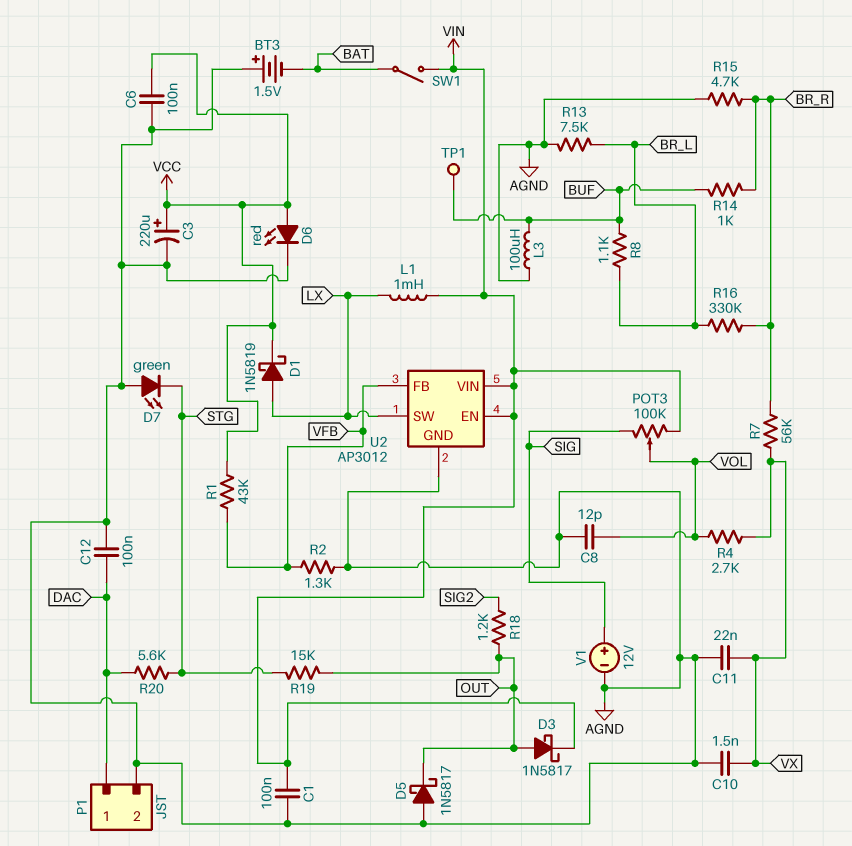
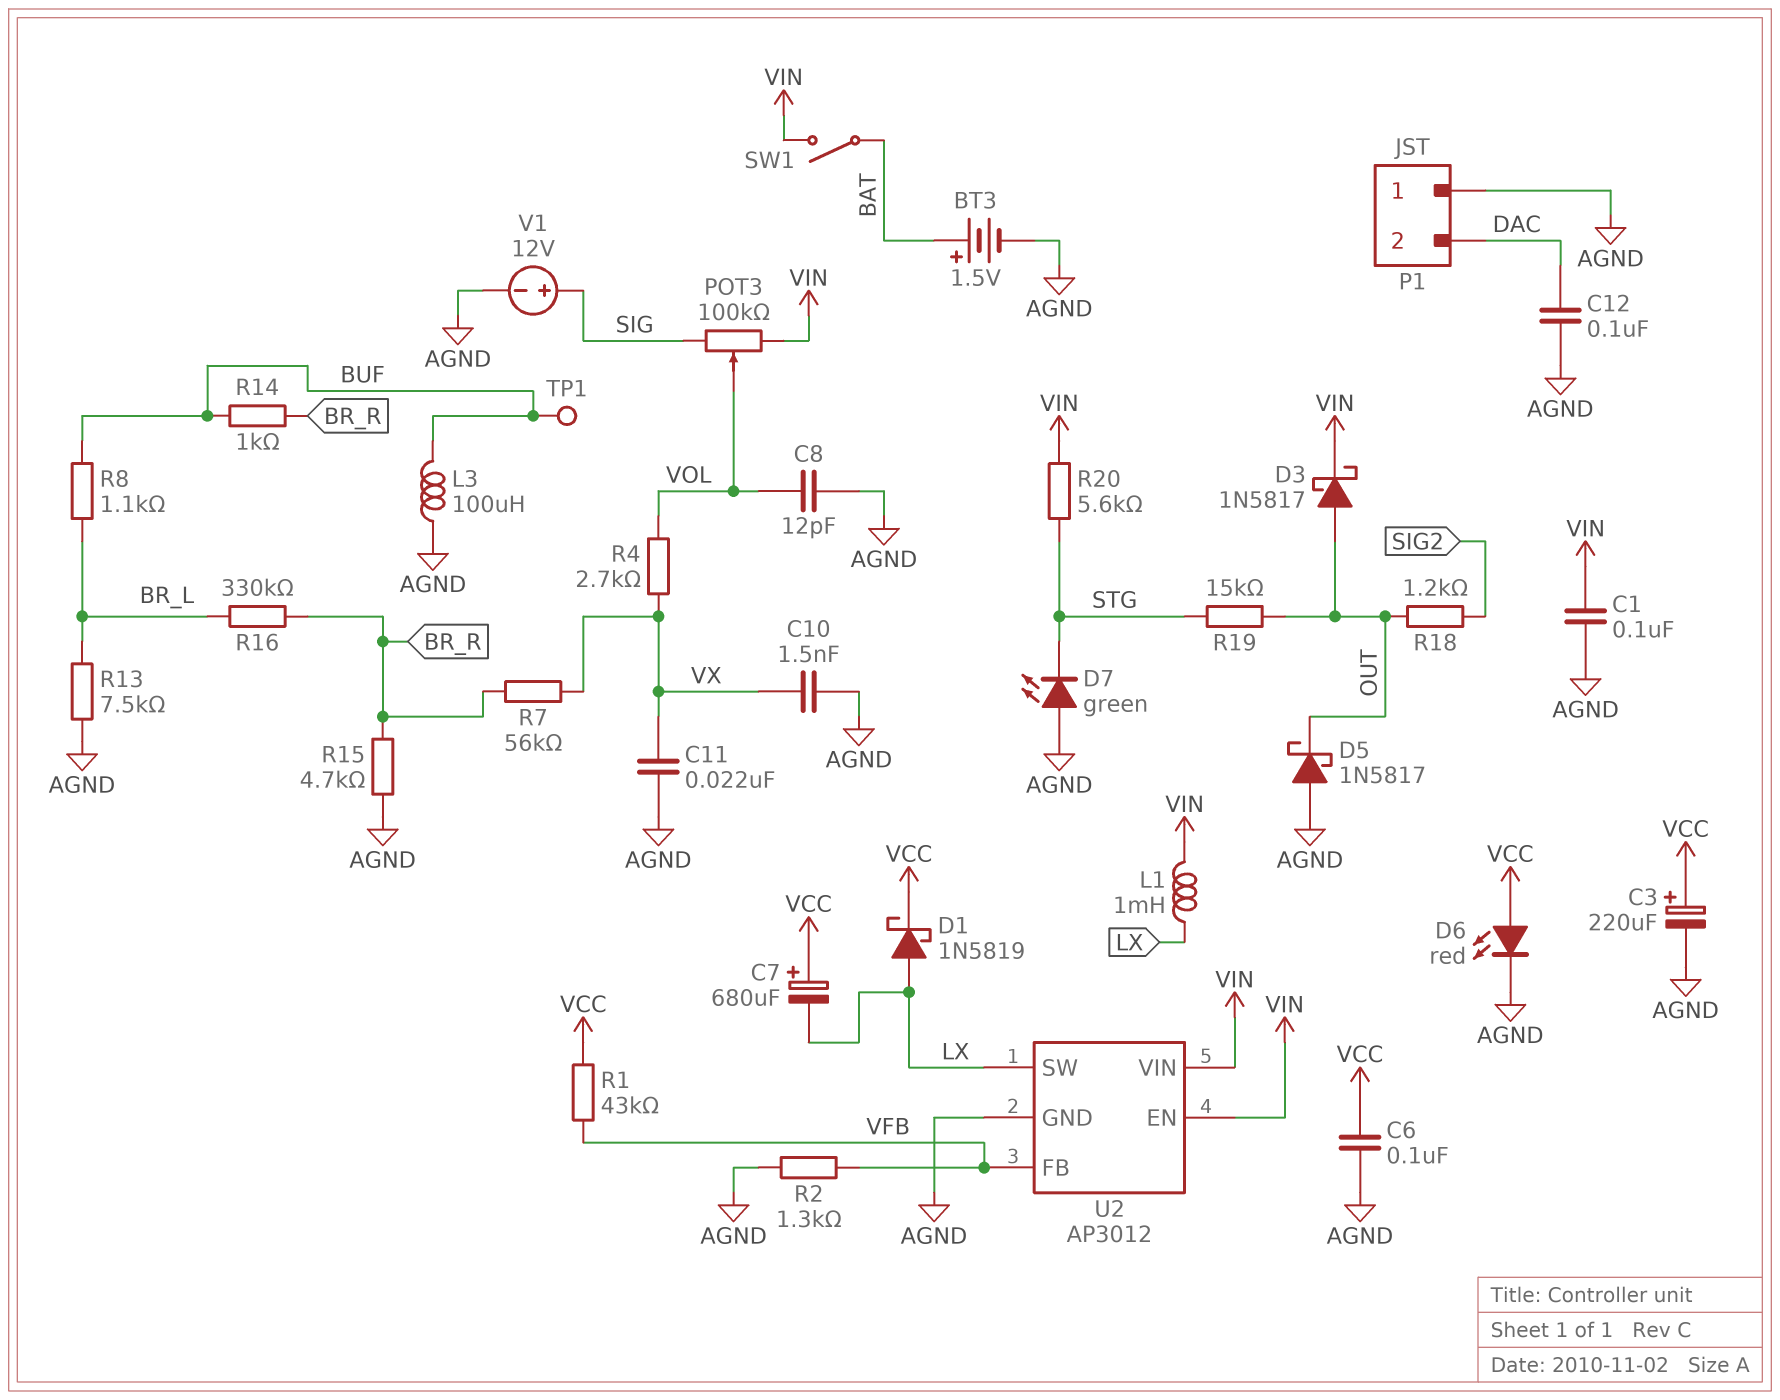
BT3: 1.5V (plus AGND, minus BAT) -> 1.5V (plus BAT, minus AGND)
C7: none -> 680uF (plus VCC, minus LX)
P1 pin 1: DAC -> AGND
P1 pin 2: AGND -> DAC
R20: 5.6k (DAC, STG) -> 5.6k (STG, VIN)

